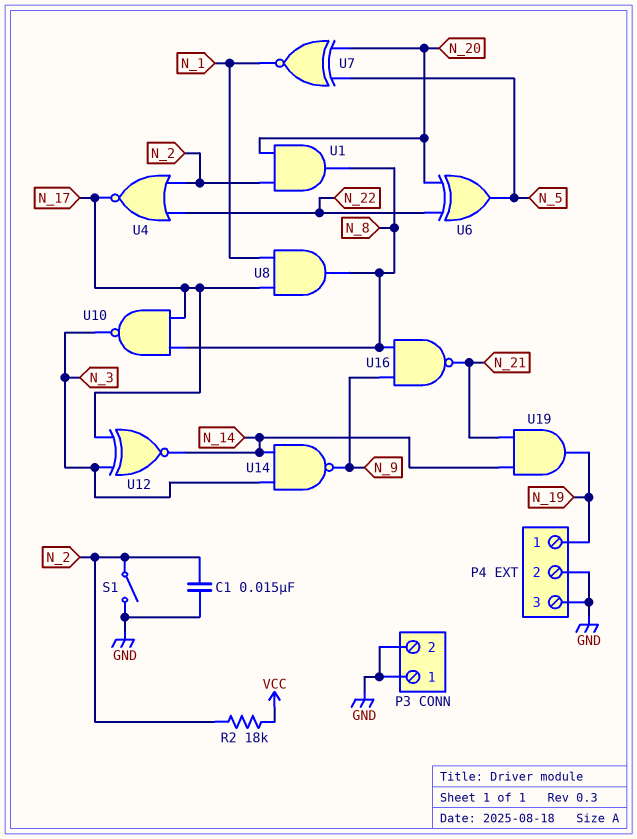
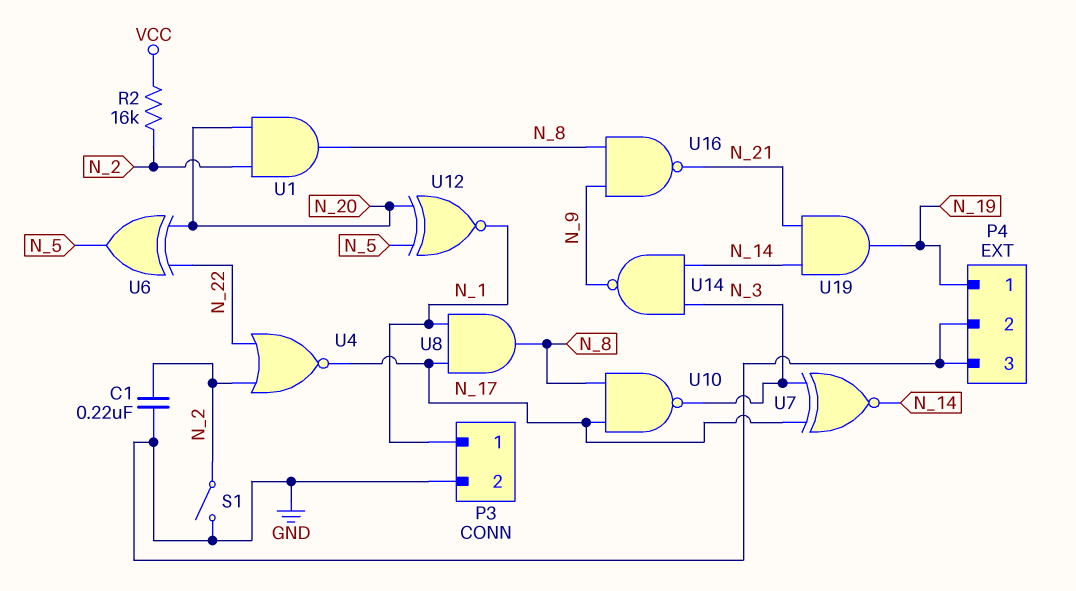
C1: 15nF (GND, N_2) -> 220nF (GND, N_2)
P3 pin 1: GND -> N_1
R2: 18k (N_2, VCC) -> 16k (N_2, VCC)
U7: XNOR (in N_5, in N_20, out N_1) -> XNOR (in N_3, in N_17, out N_14)
U12: XNOR (in N_3, in N_17, out N_14) -> XNOR (in N_5, in N_20, out N_1)

